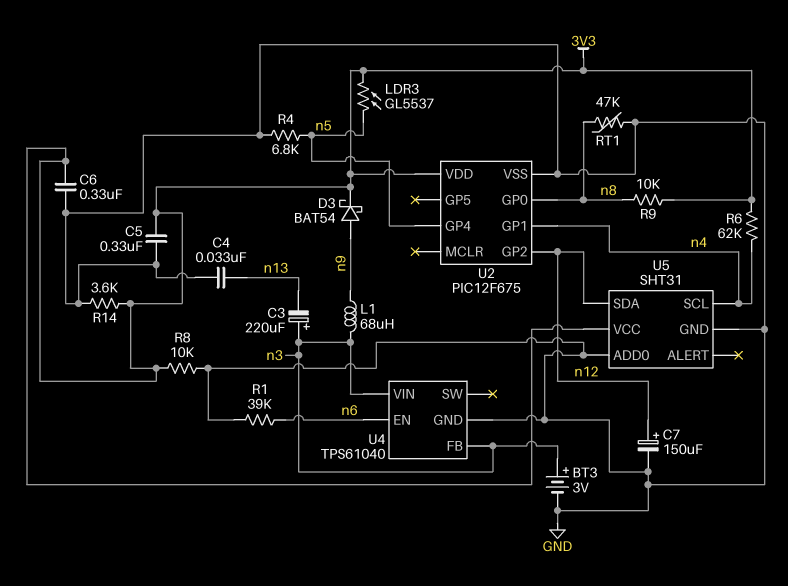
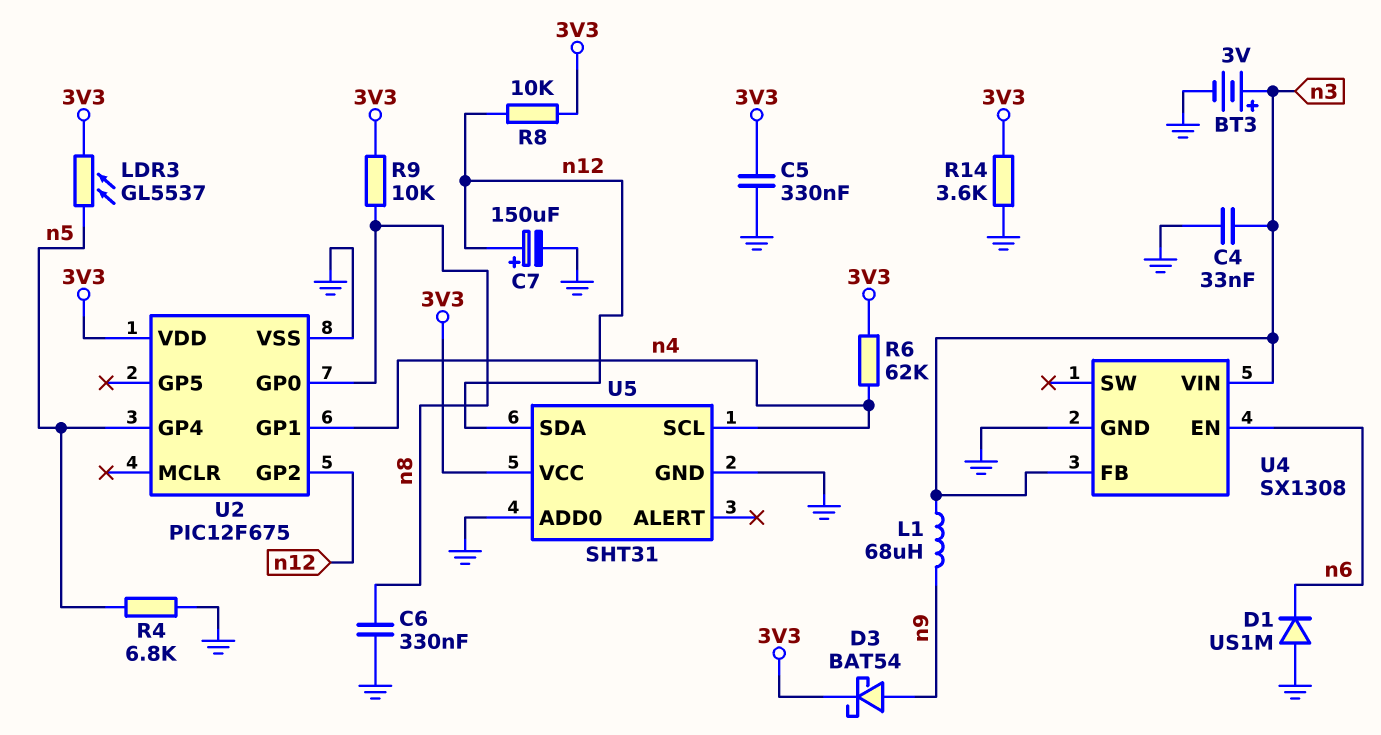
C3: 220uF (plus n3, minus n13) -> none
C4: 33nF (GND, n13) -> 33nF (GND, n3)
C6: 330nF (3V3, GND) -> 330nF (GND, n8)
D1: none -> diode US1M (A GND, K n6)
R1: 39k (GND, n6) -> none
R8: 10k (3V3, GND) -> 10k (3V3, n12)
RT1: 47k (GND, n8) -> none
U4: TPS61040 -> SX1308

